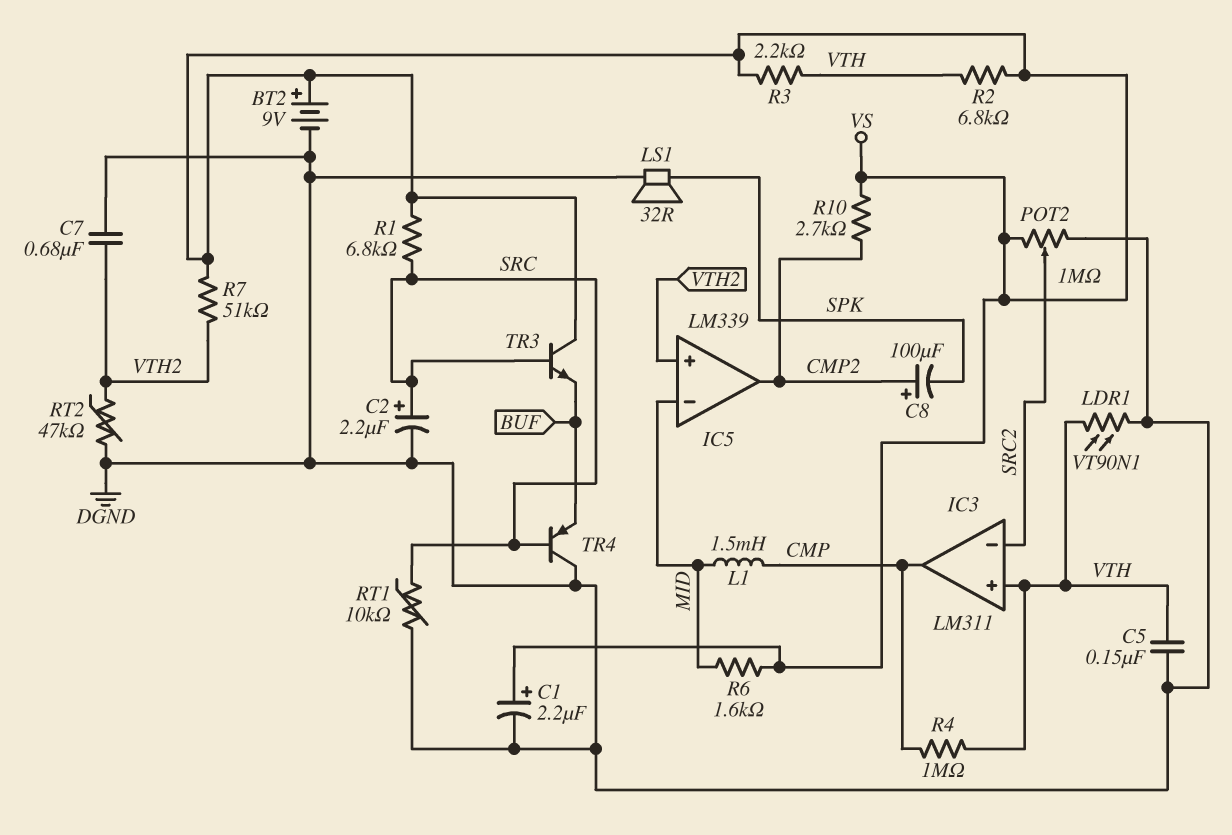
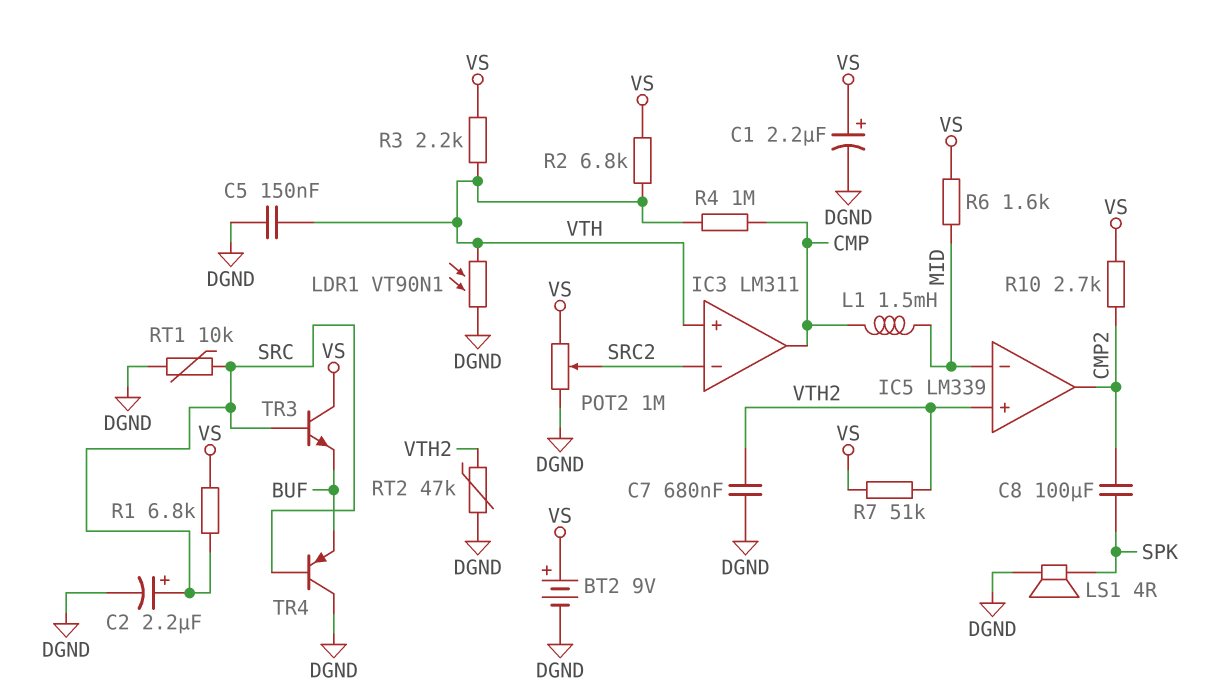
C8: 100uF (plus CMP2, minus SPK) -> 100uF (CMP2, SPK)
LS1: speaker 32R (DGND, SPK) -> speaker 4R (DGND, SPK)

